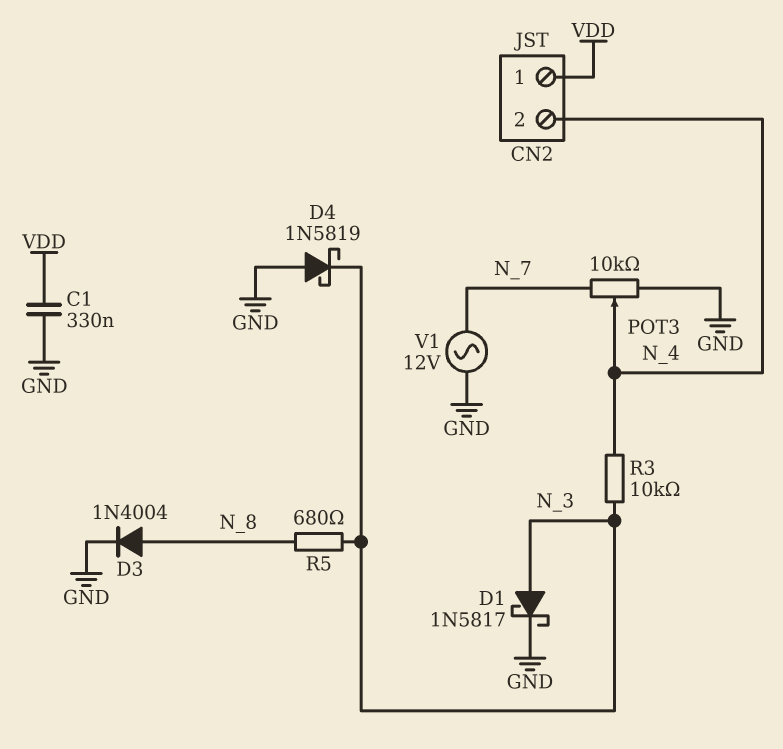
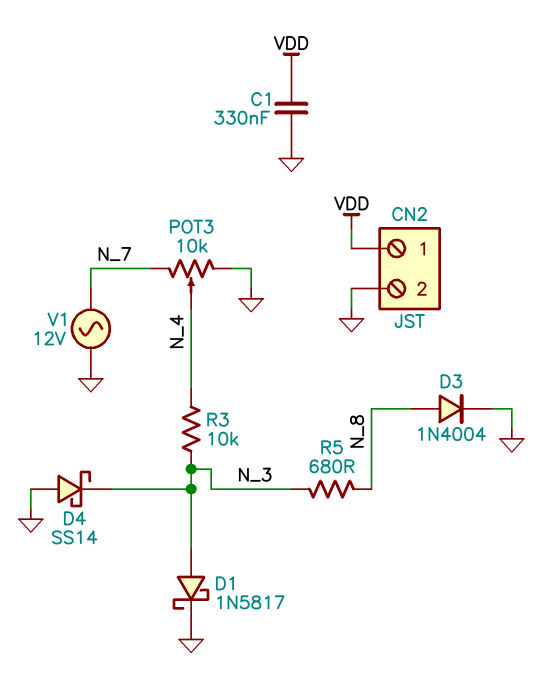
CN2 pin 2: N_4 -> GND
D4: schottky 1N5819 (A GND, K N_3) -> schottky SS14 (A GND, K N_3)

